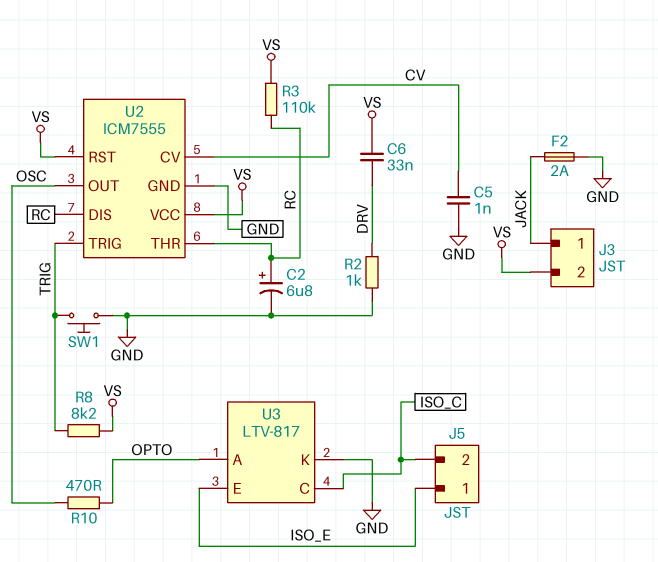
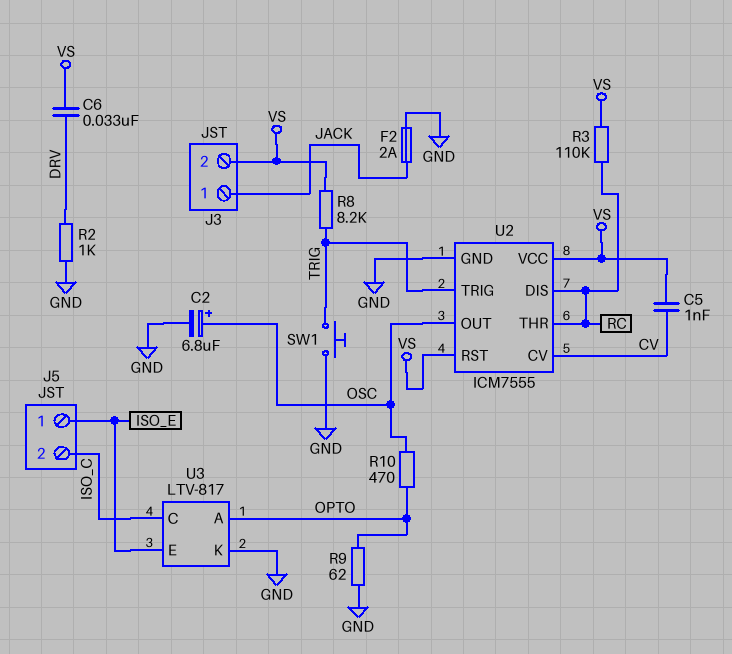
C2: 6.8uF (plus RC, minus GND) -> 6.8uF (plus OSC, minus GND)
C5: 1nF (CV, GND) -> 1nF (CV, VS)
R9: none -> 62 (GND, OPTO)

